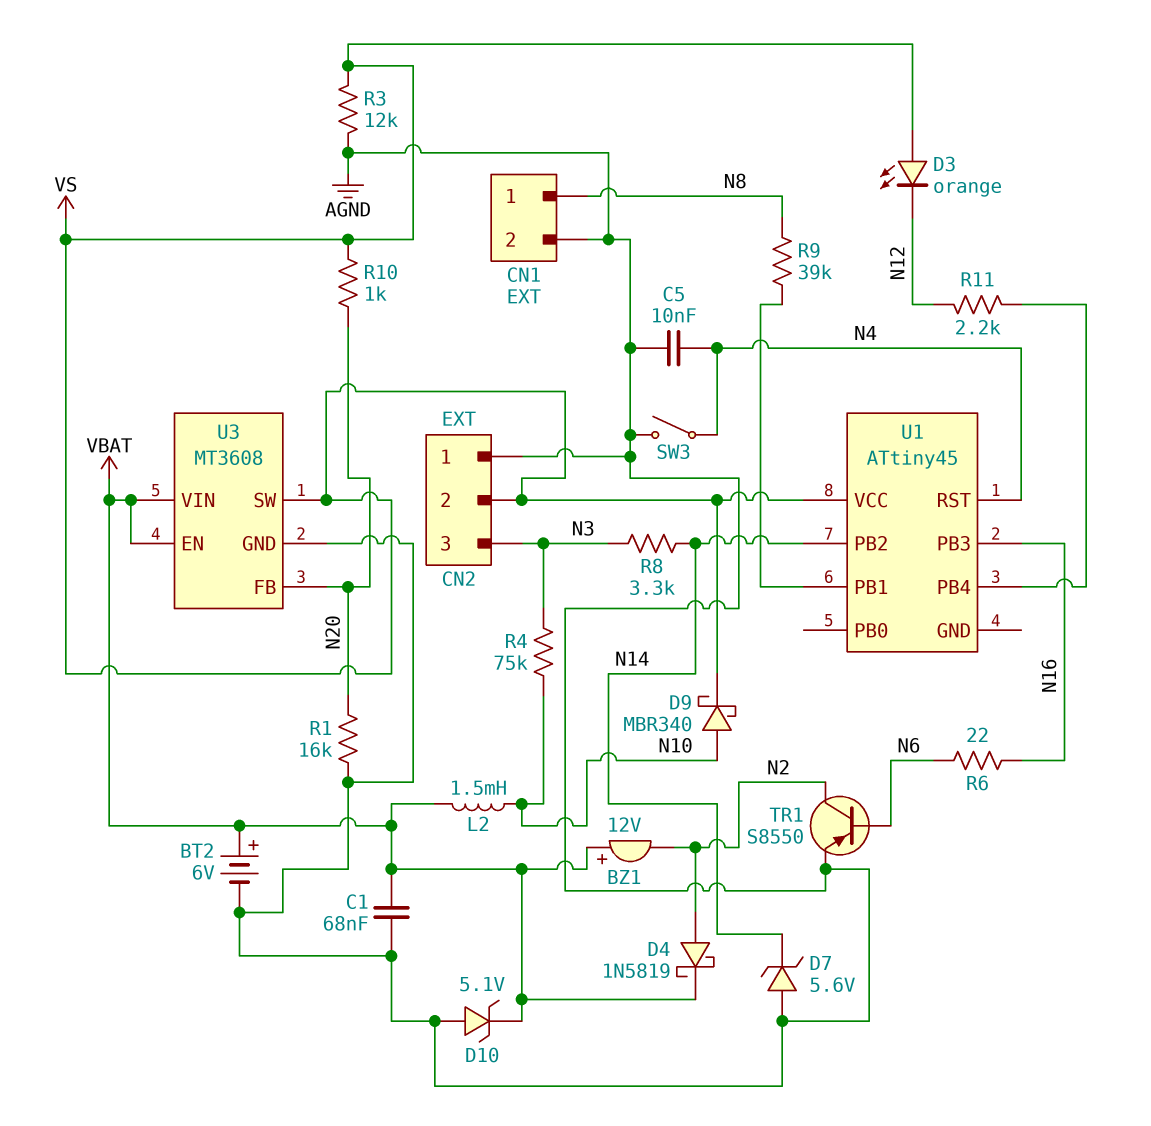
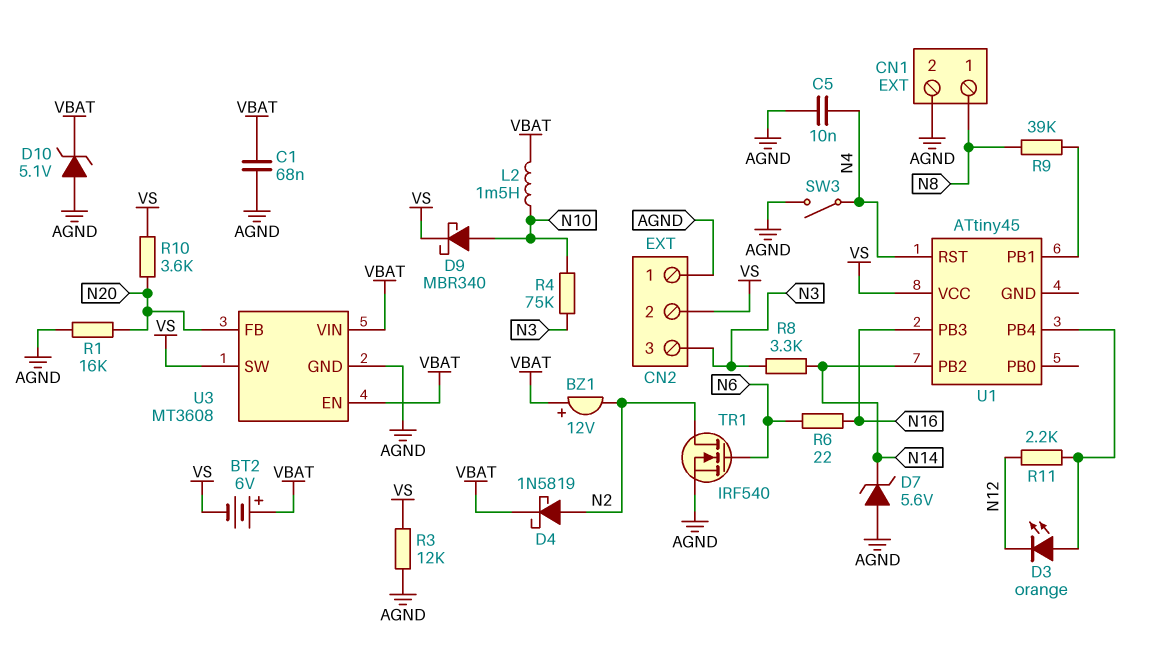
BT2: 6V (plus VBAT, minus AGND) -> 6V (plus VBAT, minus VS)
D3: LED orange (A VS, K N12) -> LED orange (A U1/PB4, K N12)
R10: 1k (N20, VS) -> 3.6k (N20, VS)
TR1: PNP S8550 (B N6, C N2, E AGND) -> NMOS IRF540 (G N6, D N2, S AGND)

